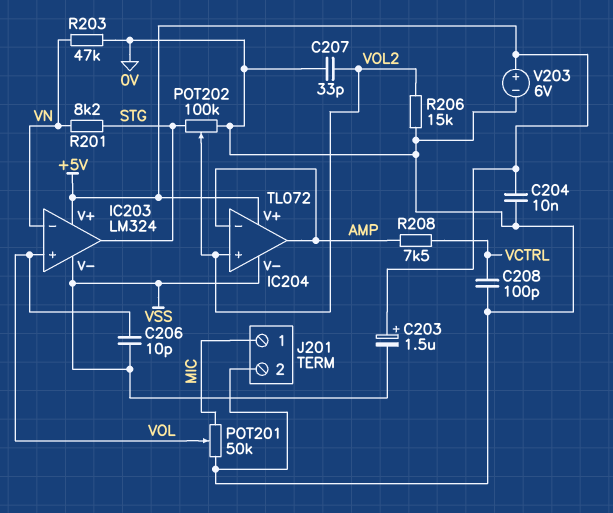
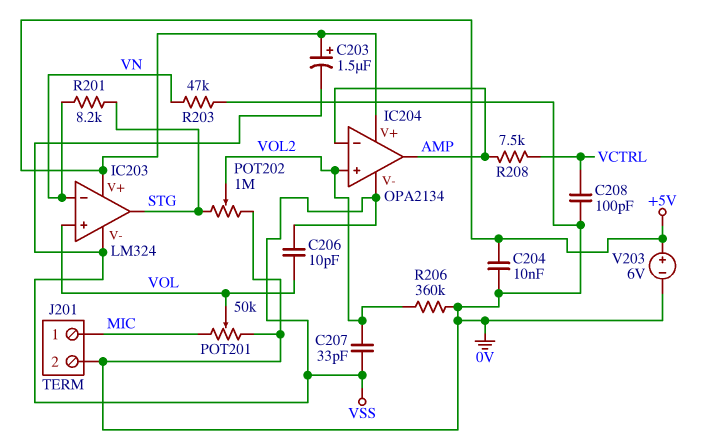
C207: 33pF (0V, VOL2) -> 33pF (VOL2, VSS)
IC204: TL072 -> OPA2134
POT202: 100k (0V, STG, wiper VOL2) -> 1M (0V, STG, wiper VOL2)
R206: 15k (0V, VOL2) -> 360k (0V, VOL2)

